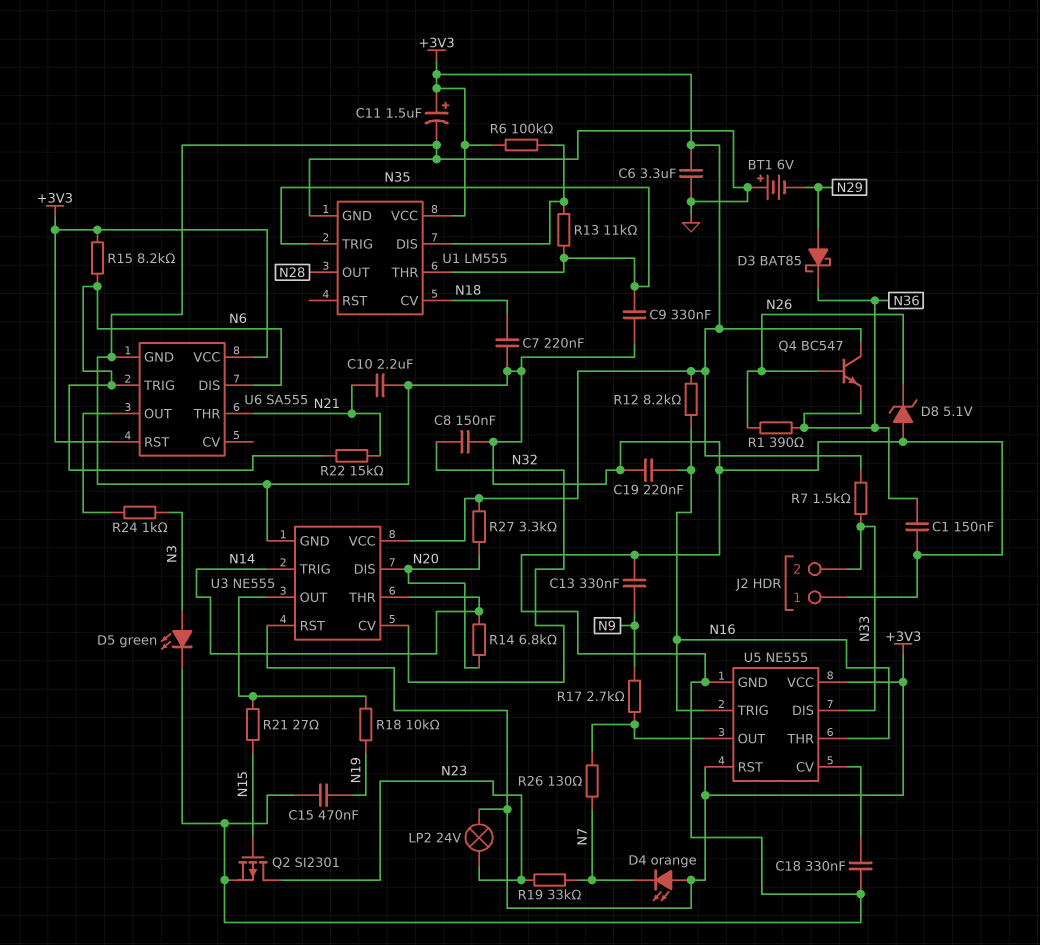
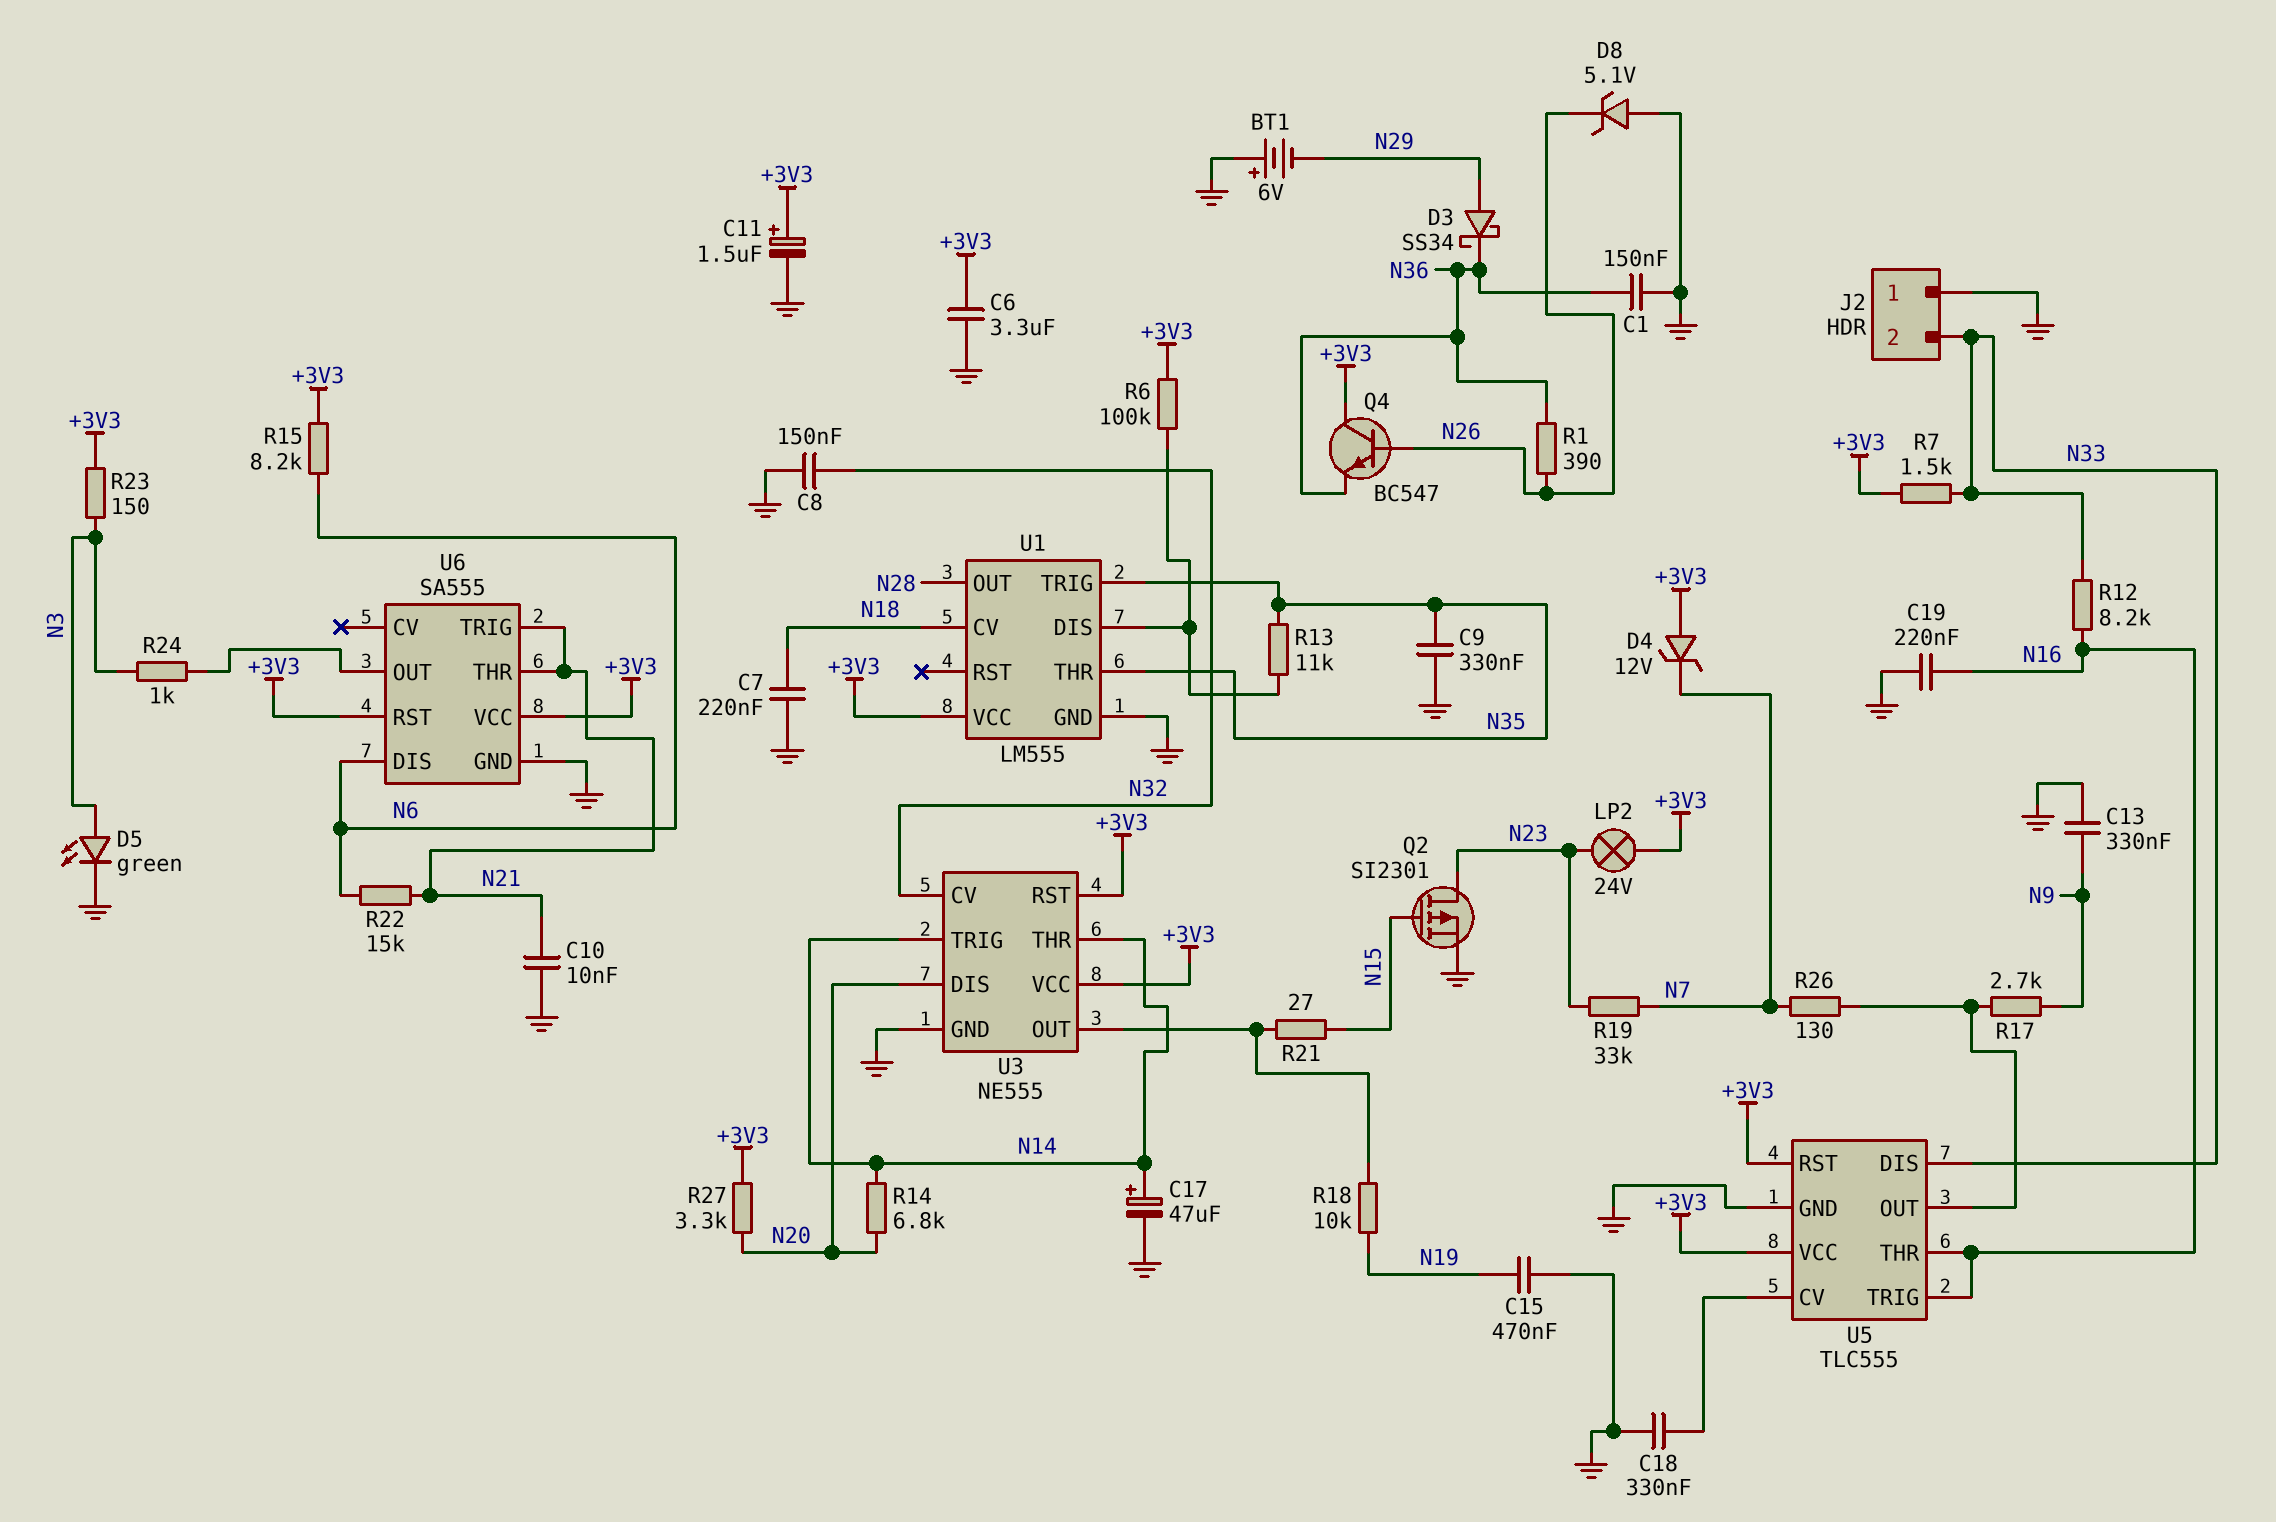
C10: 2.2uF (GND, N21) -> 10nF (GND, N21)
C17: none -> 47uF (plus N14, minus GND)
D3: schottky BAT85 (A N29, K N36) -> schottky SS34 (A N29, K N36)
D4: LED orange (A +3V3, K N7) -> zener 12V (A +3V3, K N7)
R12: 8.2k (+3V3, N16) -> 8.2k (N16, N33)
R23: none -> 150 (+3V3, N3)
U5: NE555 -> TLC555
U6 pin TRIG: N6 -> N21

